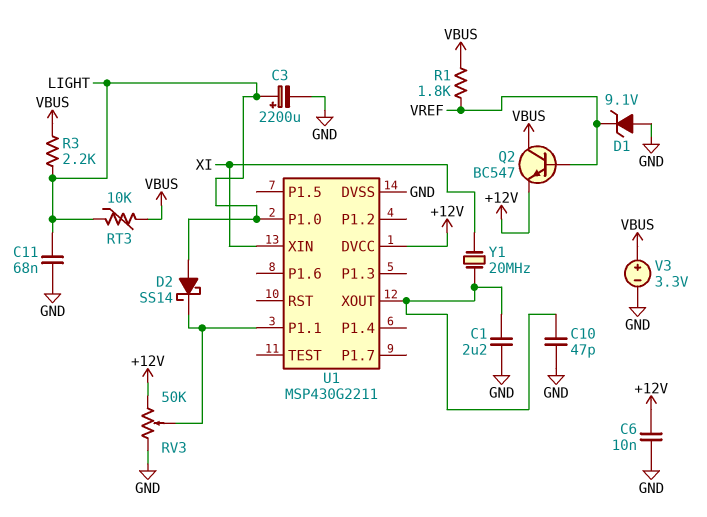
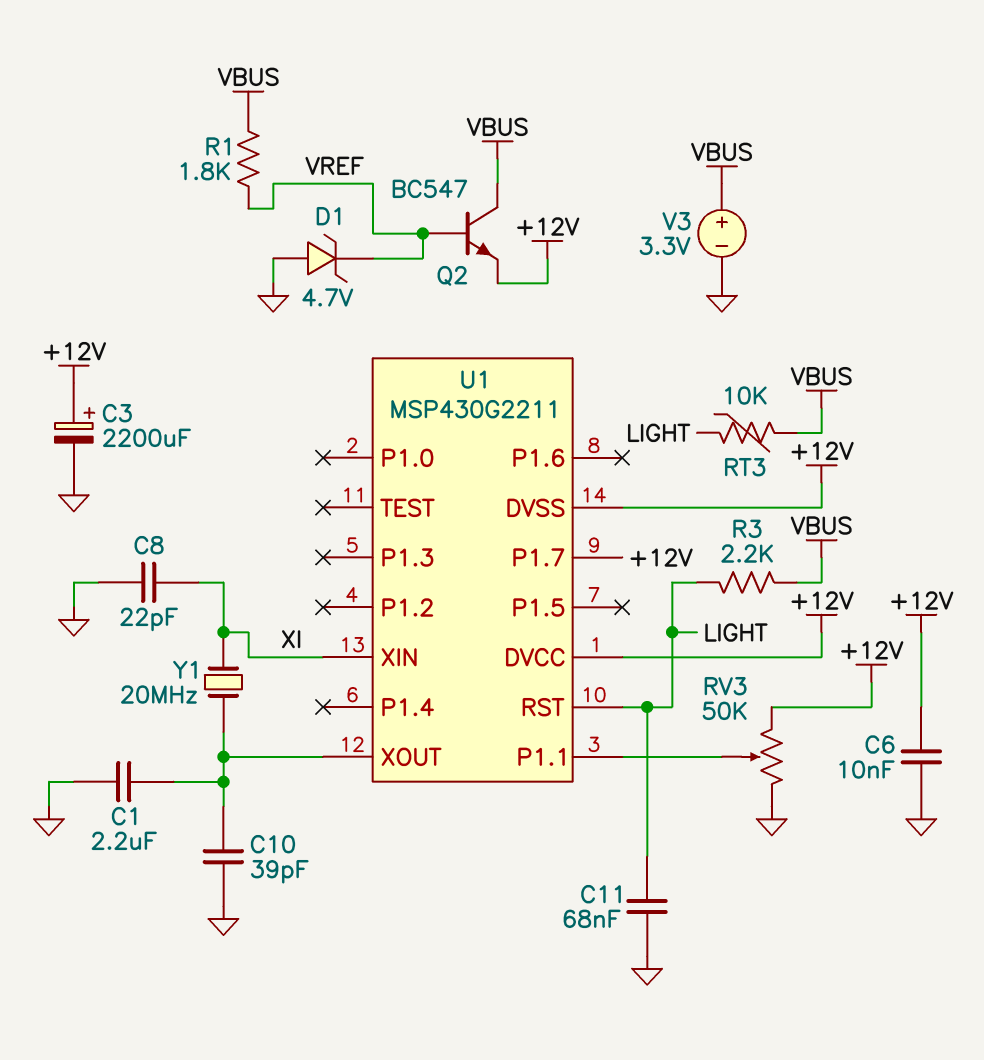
C3: 2200uF (plus LIGHT, minus GND) -> 2200uF (plus +12V, minus GND)
C8: none -> 22pF (GND, XI)
C10: 47pF (GND, U1/XOUT) -> 39pF (GND, U1/XOUT)
D1: zener 9.1V (A GND, K VREF) -> zener 4.7V (A GND, K VREF)
D2: schottky SS14 (A LIGHT, K U1/P1.1) -> none
U1 pin DVSS: GND -> +12V
U1 pin P1.0: LIGHT -> none
U1 pin P1.7: none -> +12V
U1 pin RST: none -> LIGHT

